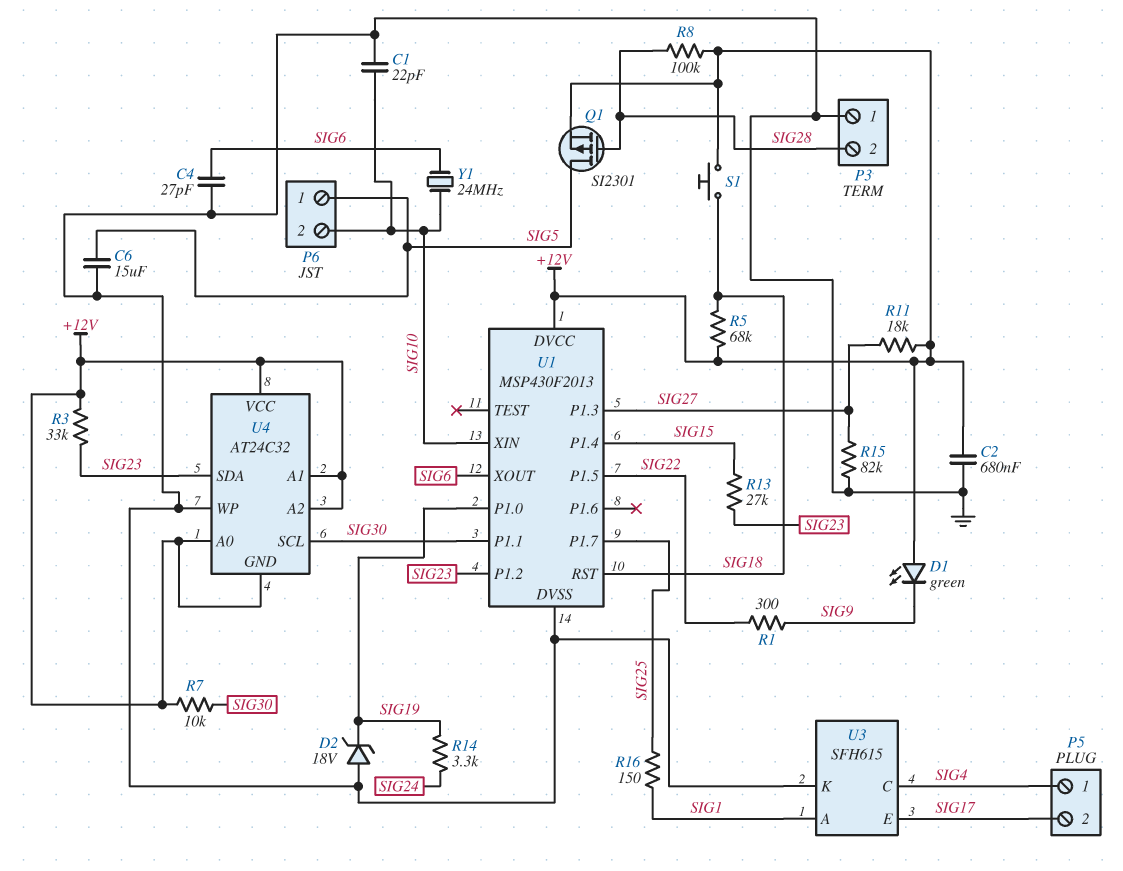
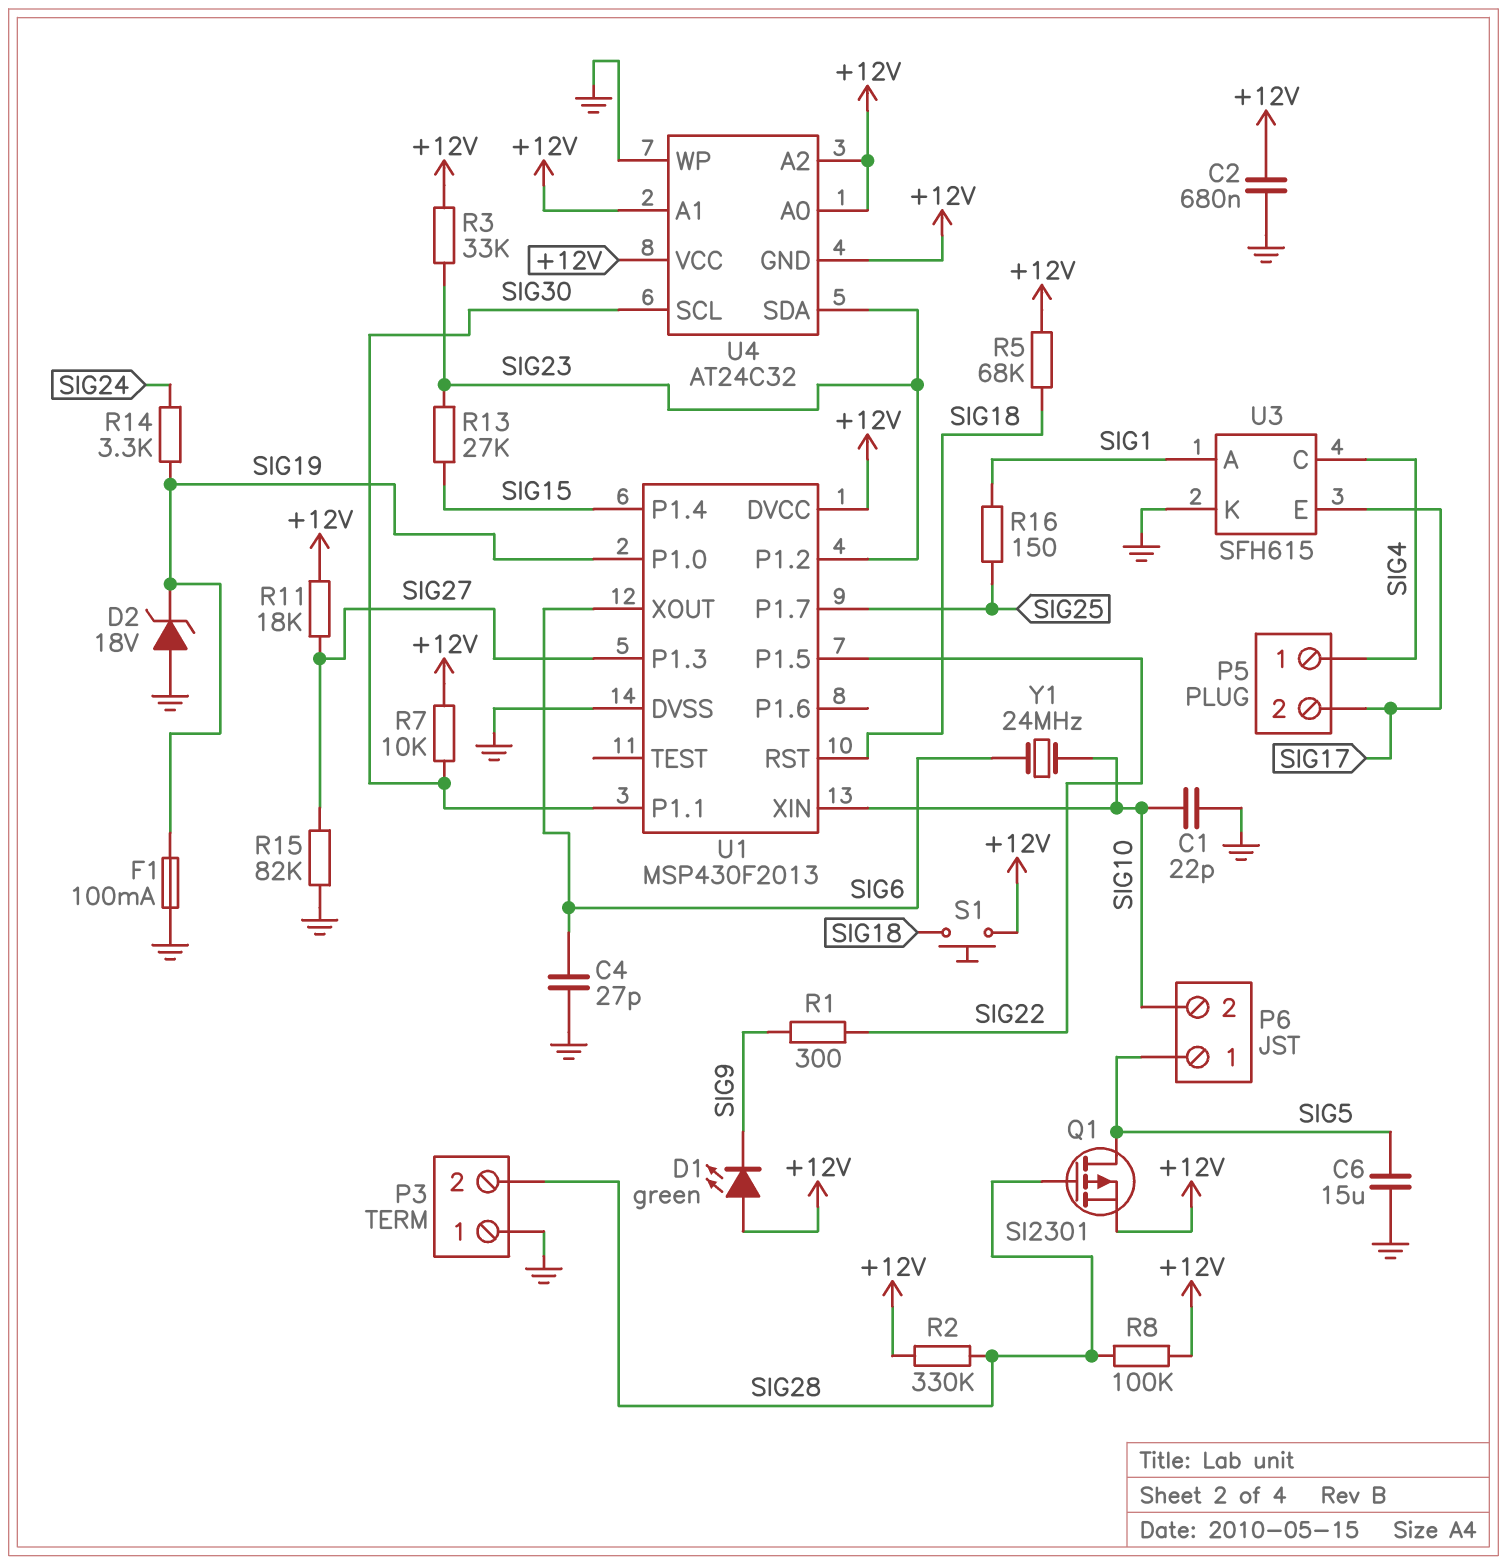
F1: none -> 100mA (GND, SIG19)
R2: none -> 330k (+12V, SIG28)

